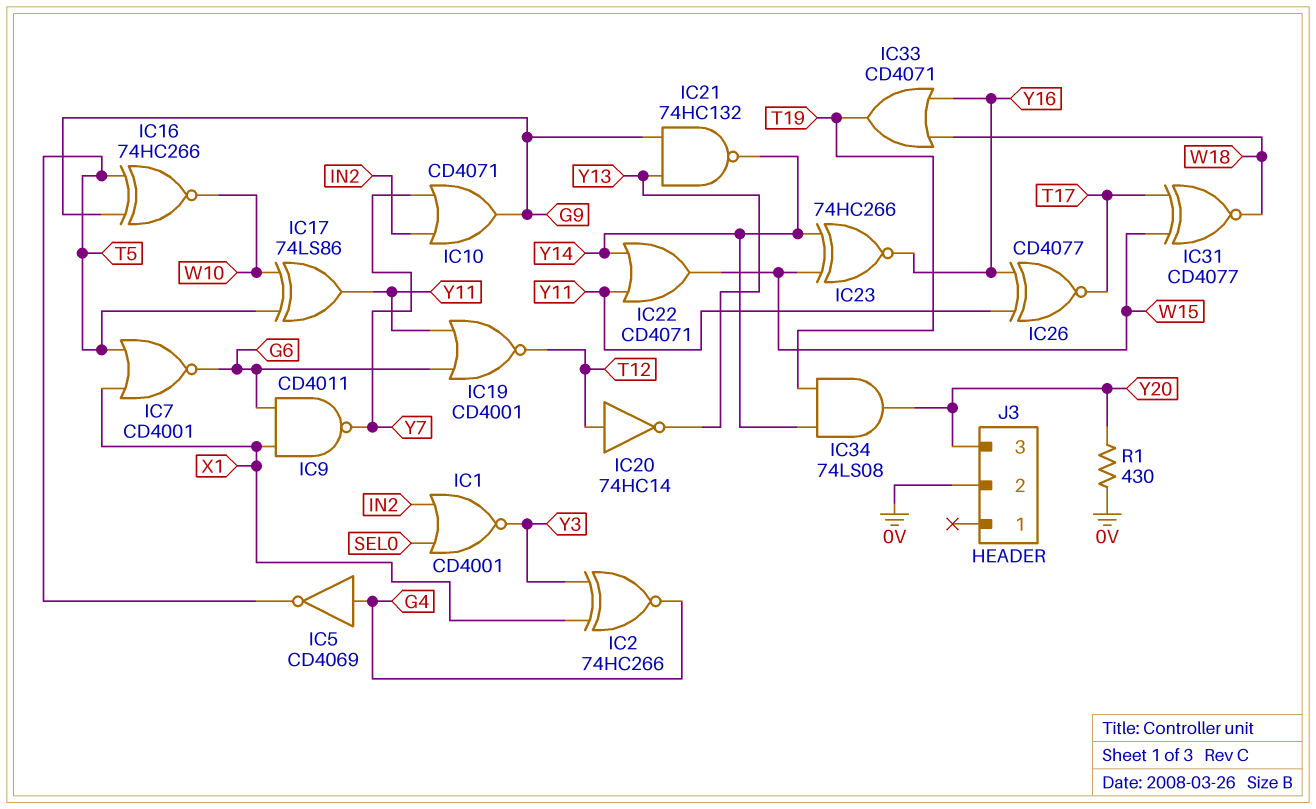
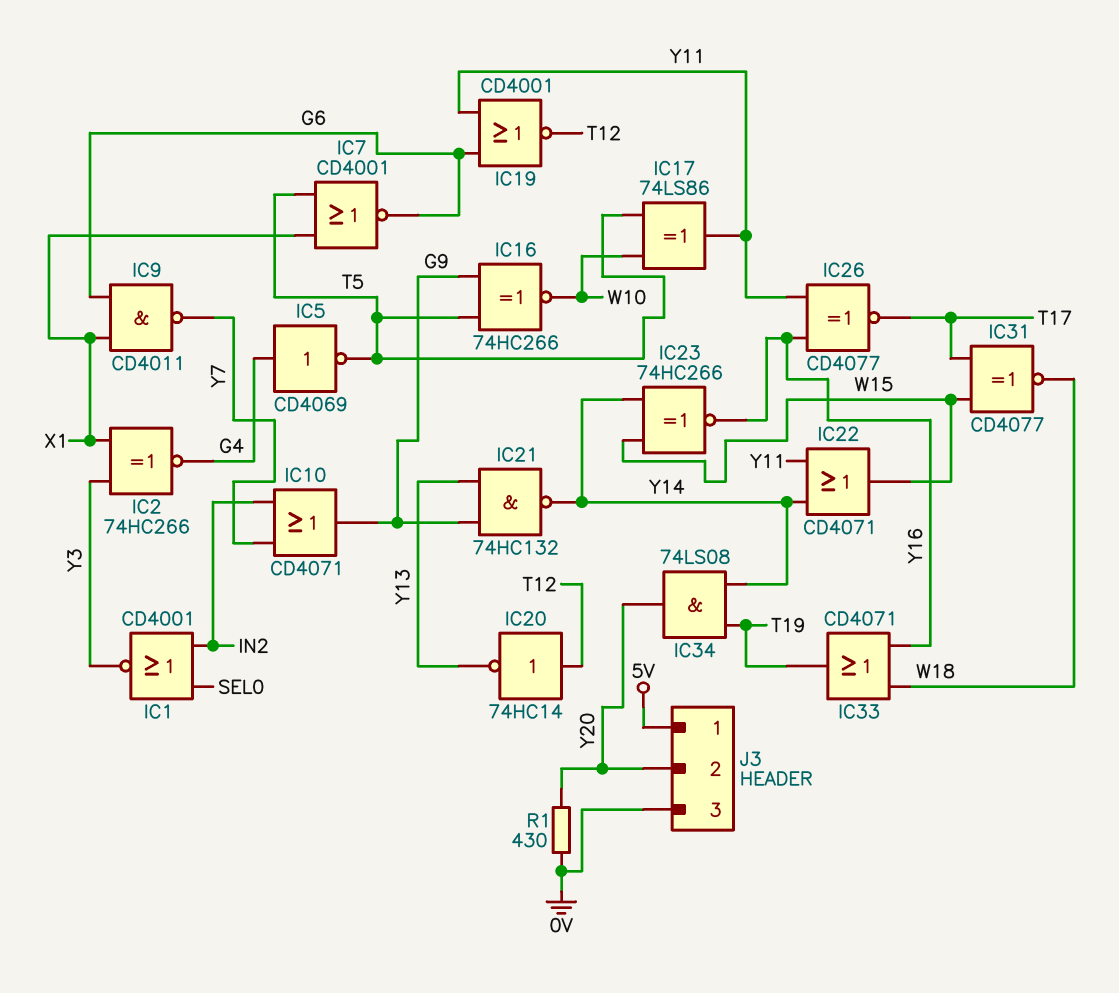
J3 pin 1: none -> 5V
J3 pin 2: 0V -> Y20
J3 pin 3: Y20 -> 0V

